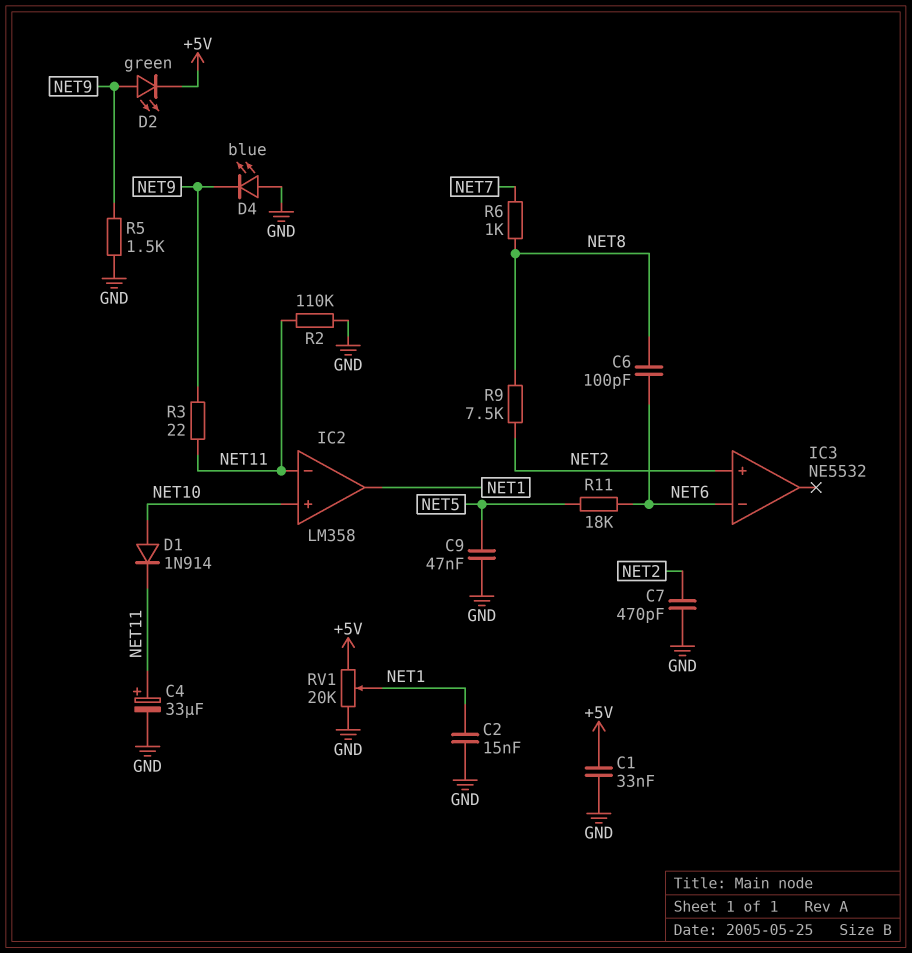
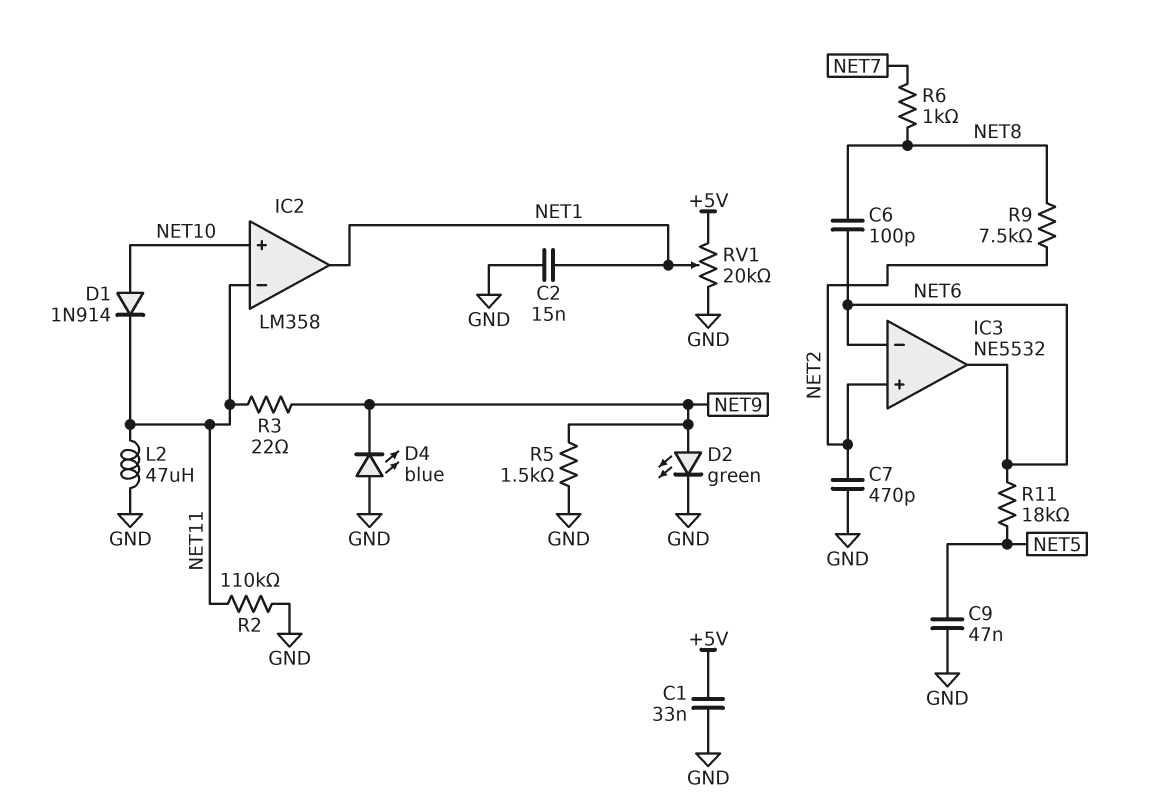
C4: 33uF (plus NET11, minus GND) -> none
D2: LED green (A NET9, K +5V) -> LED green (A NET9, K GND)
IC3 pin out: none -> NET6
L2: none -> 47uH (GND, NET11)

